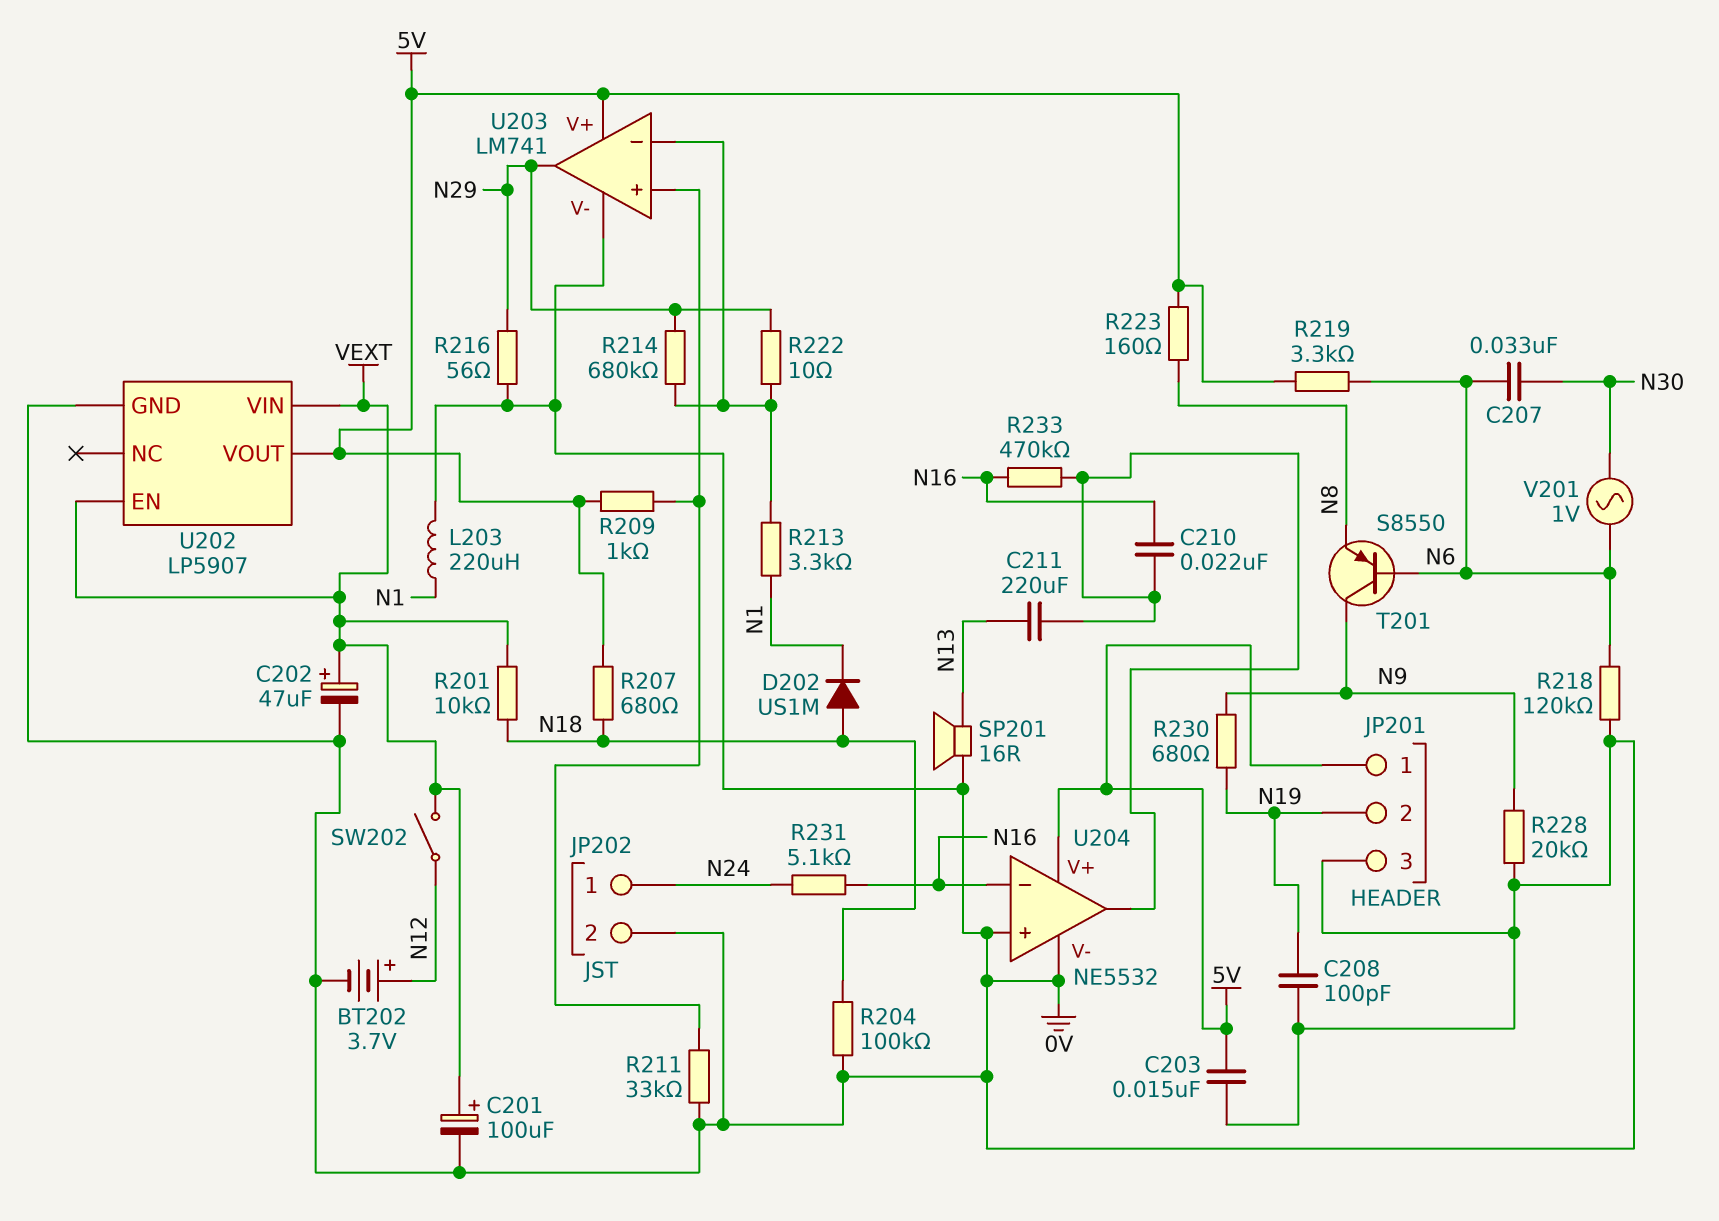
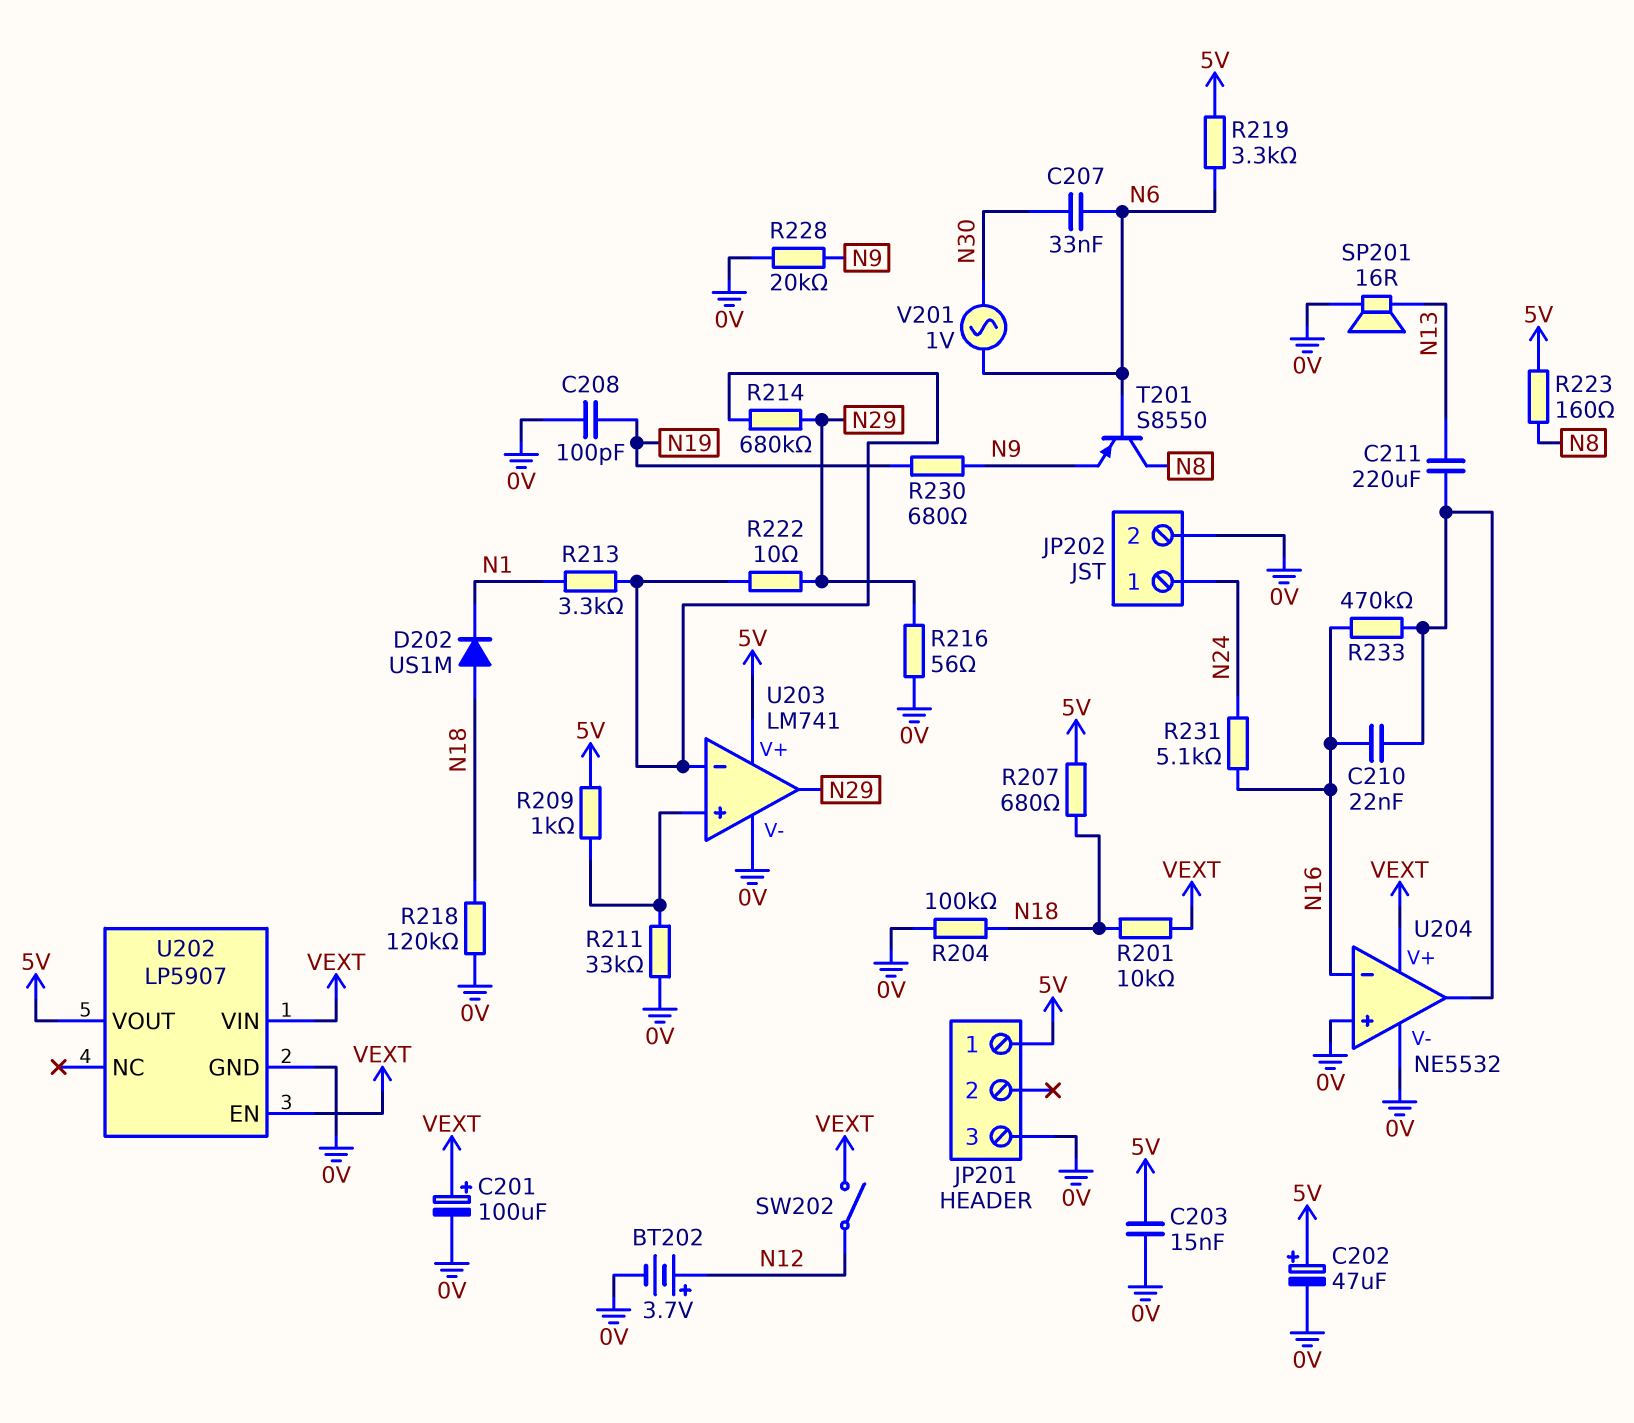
C202: 47uF (plus VEXT, minus 0V) -> 47uF (plus 5V, minus 0V)
JP201 pin 2: N19 -> none
L203: 220uH (0V, N1) -> none
R218: 120k (0V, N6) -> 120k (0V, N18)
T201: PNP S8550 (B N6, C N9, E N8) -> PNP S8550 (B N6, C N8, E N9)
U204 pin V+: 5V -> VEXT

